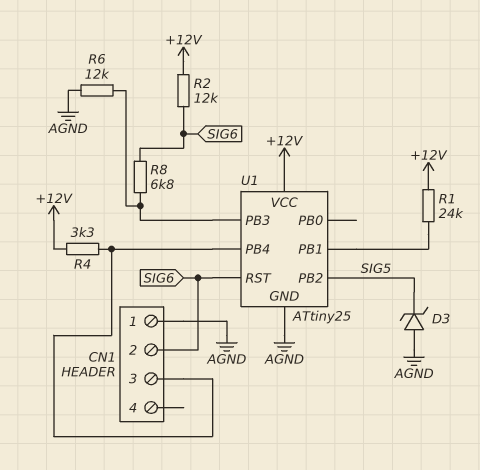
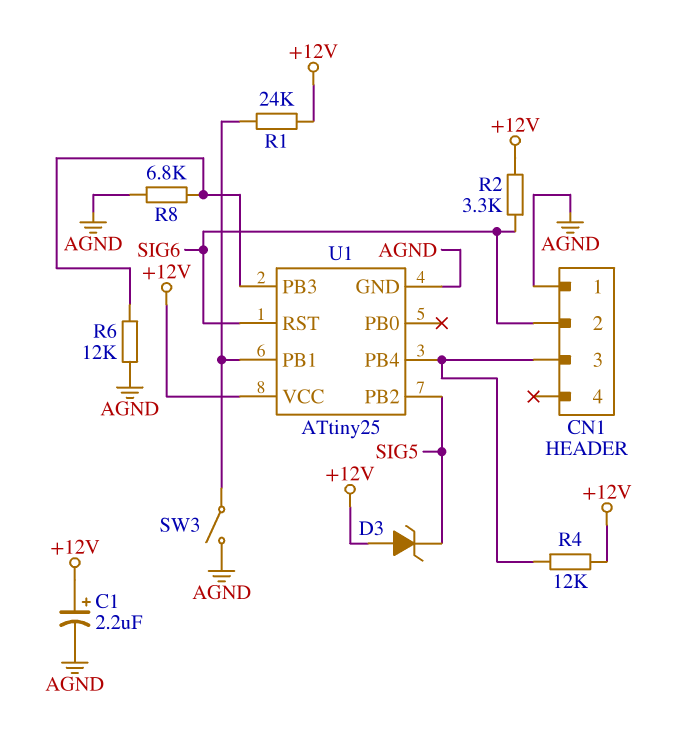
C1: none -> 2.2uF (plus +12V, minus AGND)
D3: zener (A AGND, K SIG5) -> zener (A +12V, K SIG5)
R2: 12k (+12V, SIG6) -> 3.3k (+12V, SIG6)
R4: 3.3k (+12V, CN1/3) -> 12k (+12V, CN1/3)
R8: 6.8k (SIG6, U1/PB3) -> 6.8k (AGND, U1/PB3)
SW3: none -> switch (AGND, U1/PB1)

